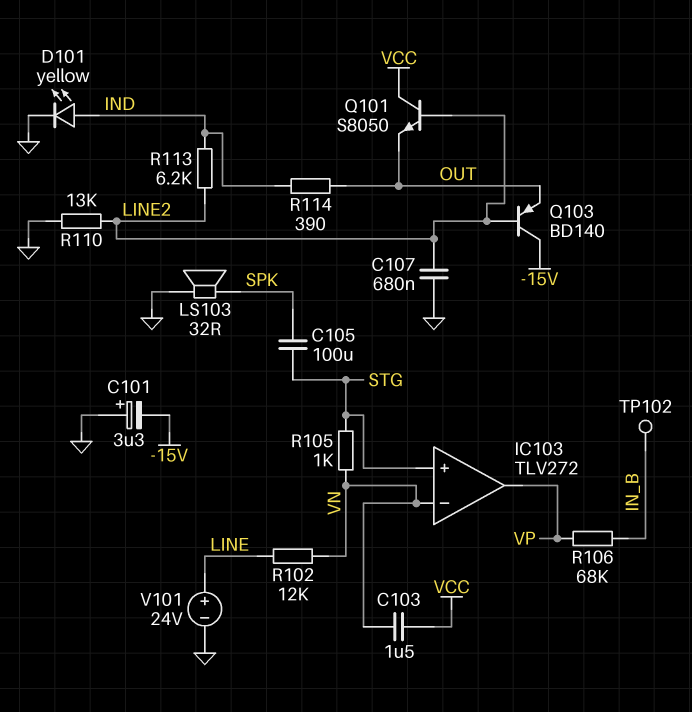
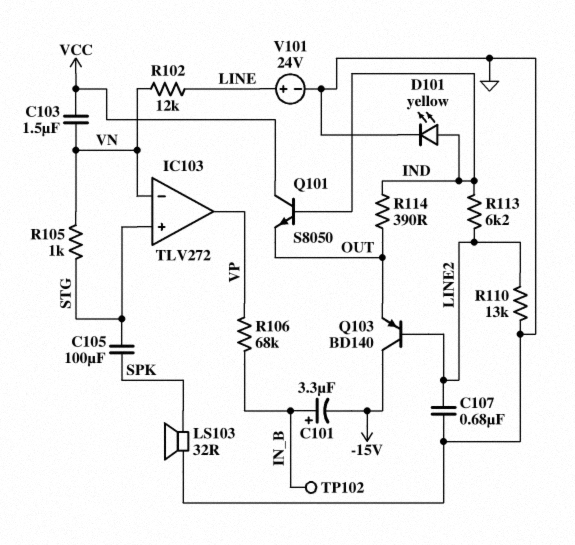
C101: 3.3uF (plus GND, minus -15V) -> 3.3uF (plus IN_B, minus -15V)
Q101: NPN S8050 (B LINE2, C VCC, E OUT) -> NPN S8050 (B IND, C VCC, E OUT)

